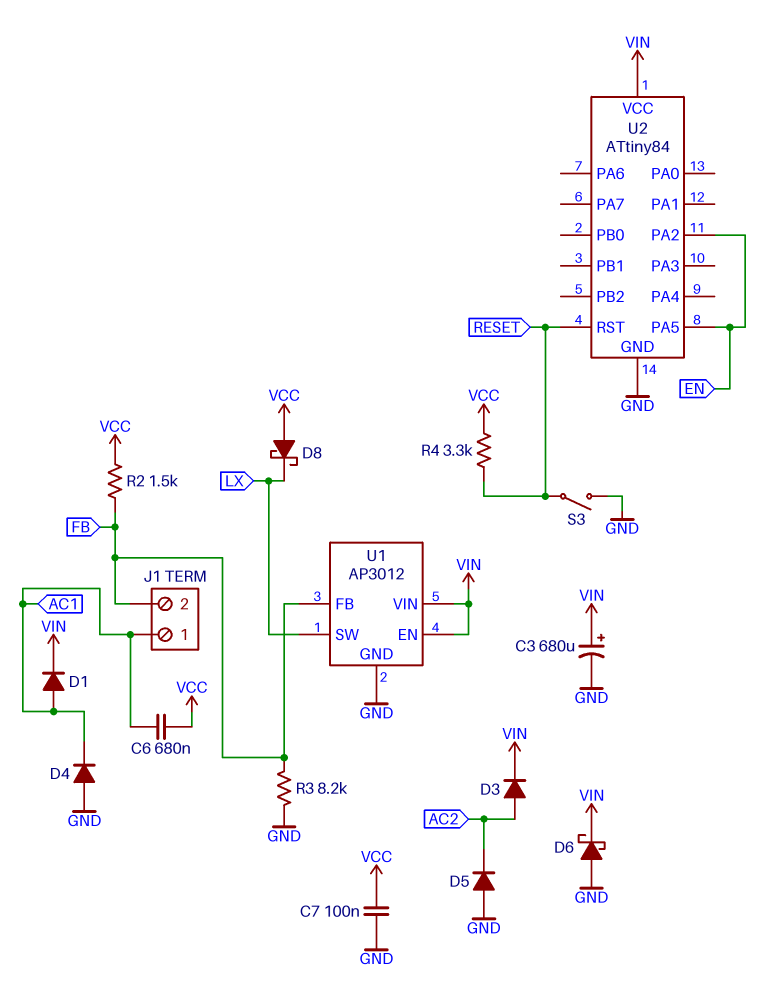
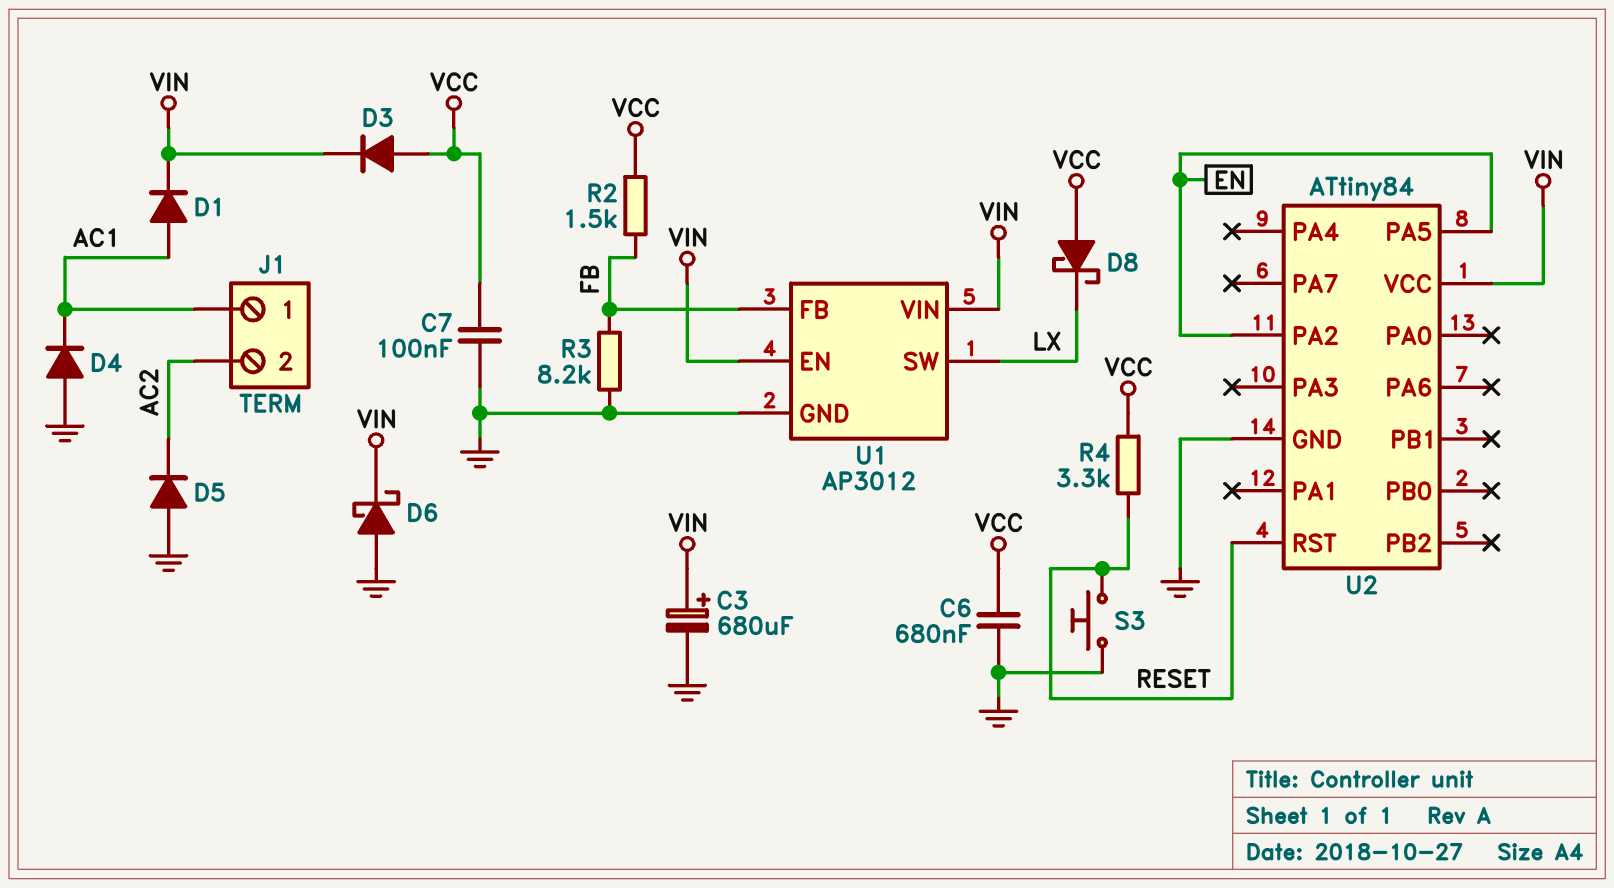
C6: 680nF (AC1, VCC) -> 680nF (GND, VCC)
D3: diode (A AC2, K VIN) -> diode (A VCC, K VIN)
J1 pin 2: FB -> AC2
S3: switch (GND, RESET) -> button (GND, RESET)

